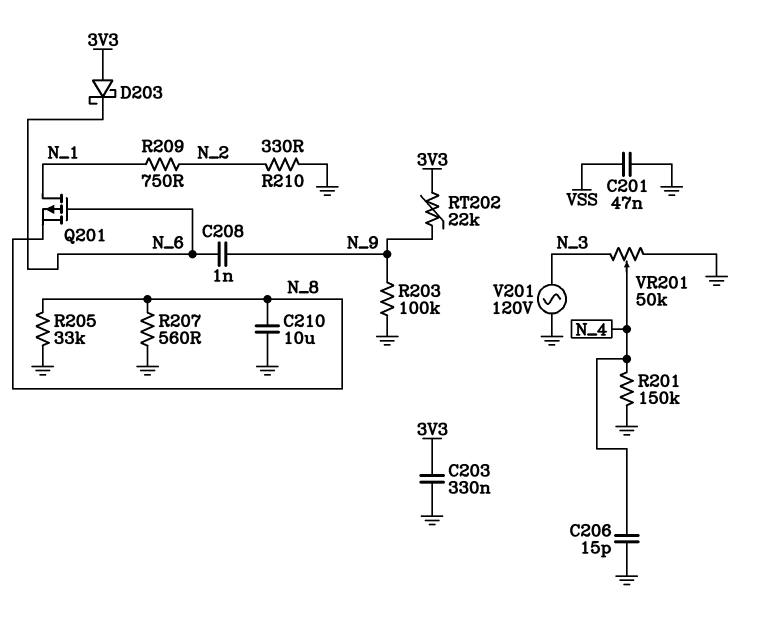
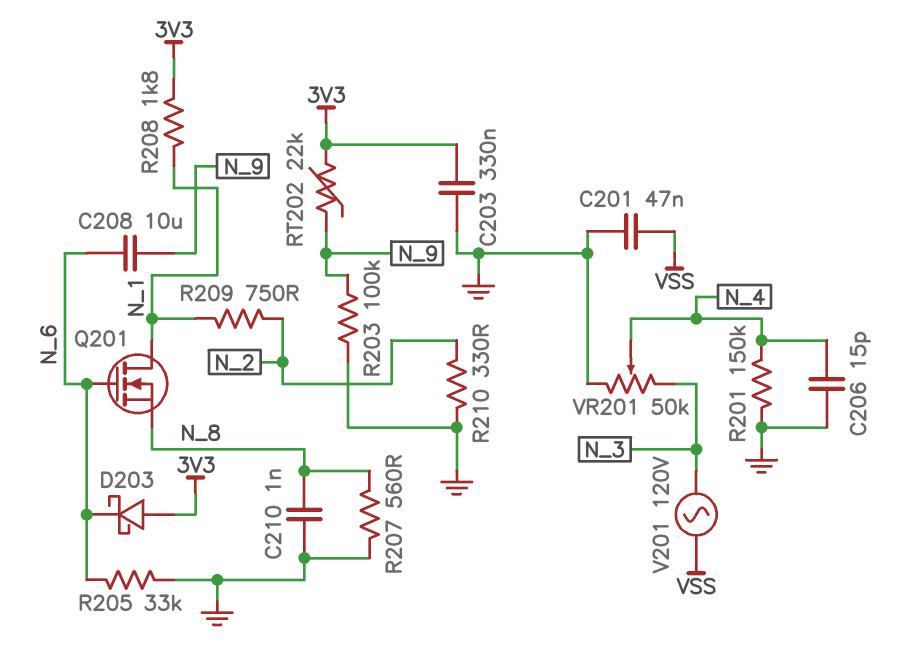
C208: 1nF (N_6, N_9) -> 10uF (N_6, N_9)
C210: 10uF (GND, N_8) -> 1nF (GND, N_8)
Q201: PMOS (G N_6, D N_1, S N_8) -> NMOS (G N_6, D N_1, S N_8)
R205: 33k (GND, N_8) -> 33k (GND, N_6)
R208: none -> 1.8k (3V3, N_1)
V201: AC 120V (GND, N_3) -> AC 120V (N_3, VSS)

